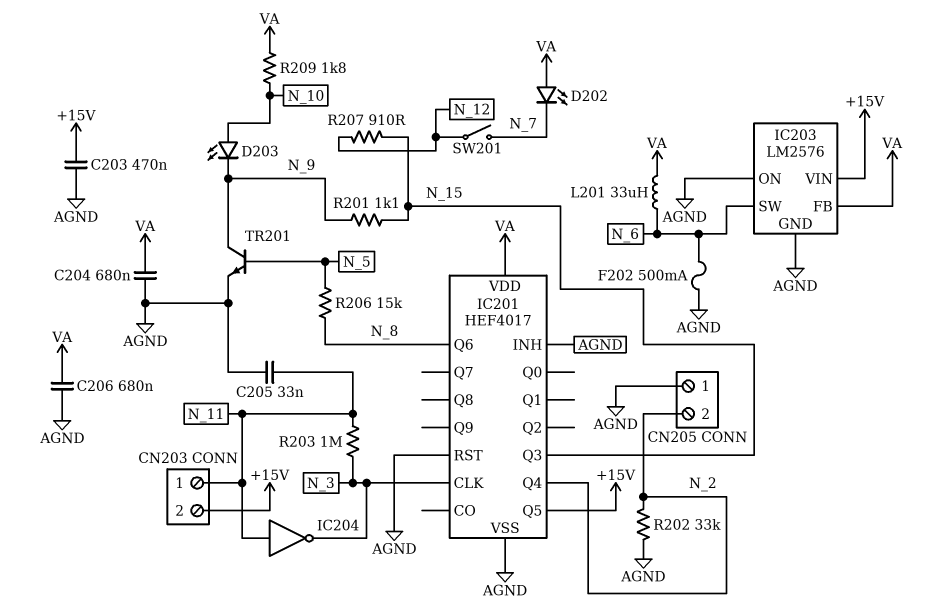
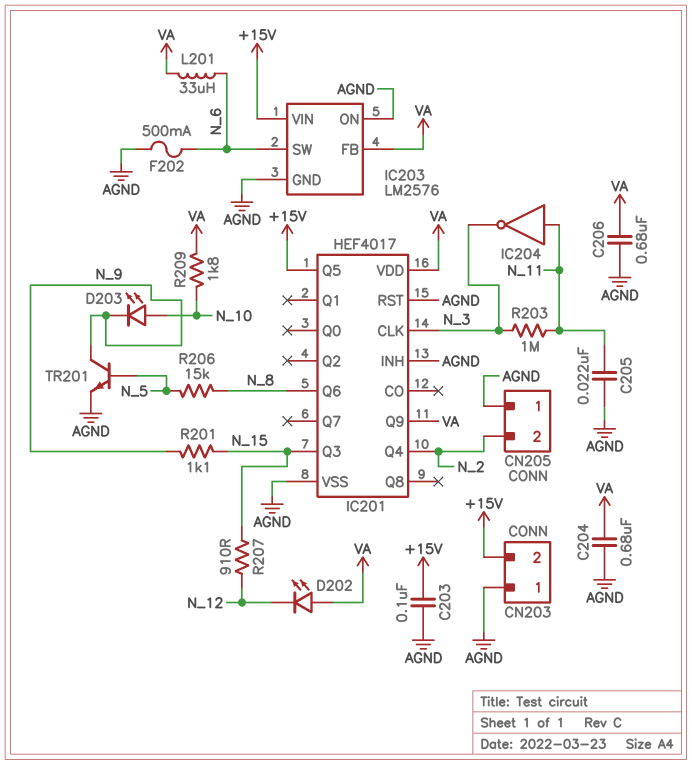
C203: 470nF (+15V, AGND) -> 100nF (+15V, AGND)
C205: 33nF (AGND, N_11) -> 22nF (AGND, N_11)
CN203 pin 1: N_11 -> AGND
D202: LED (A VA, K N_7) -> LED (A VA, K N_12)
IC201 pin Q9: none -> VA
R202: 33k (AGND, N_2) -> none
SW201: switch (N_7, N_12) -> none

